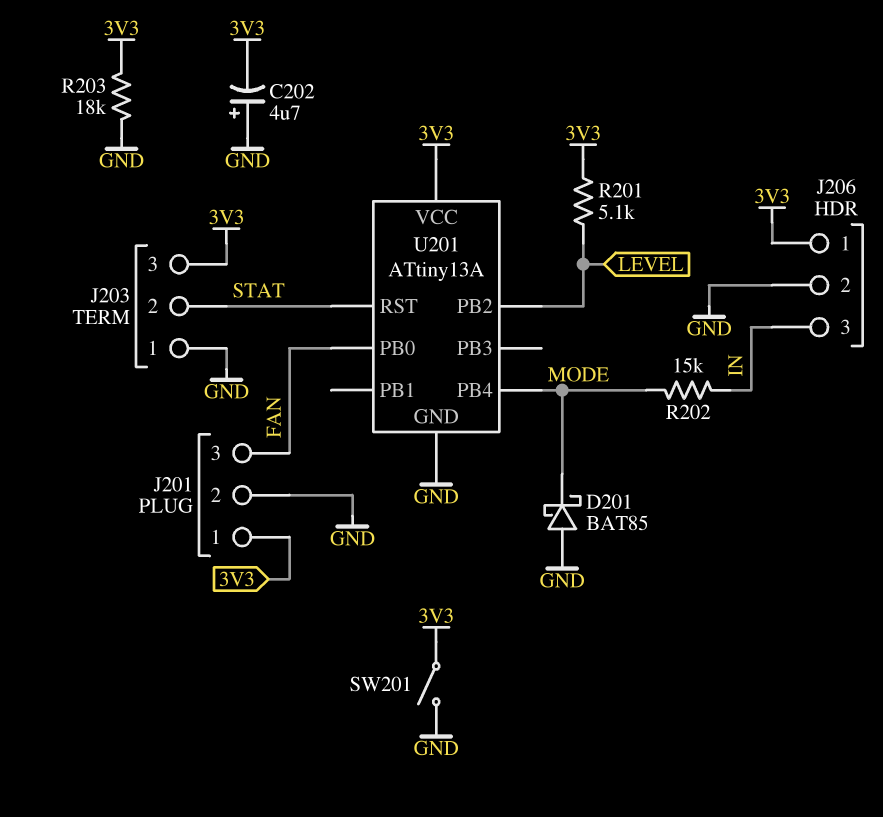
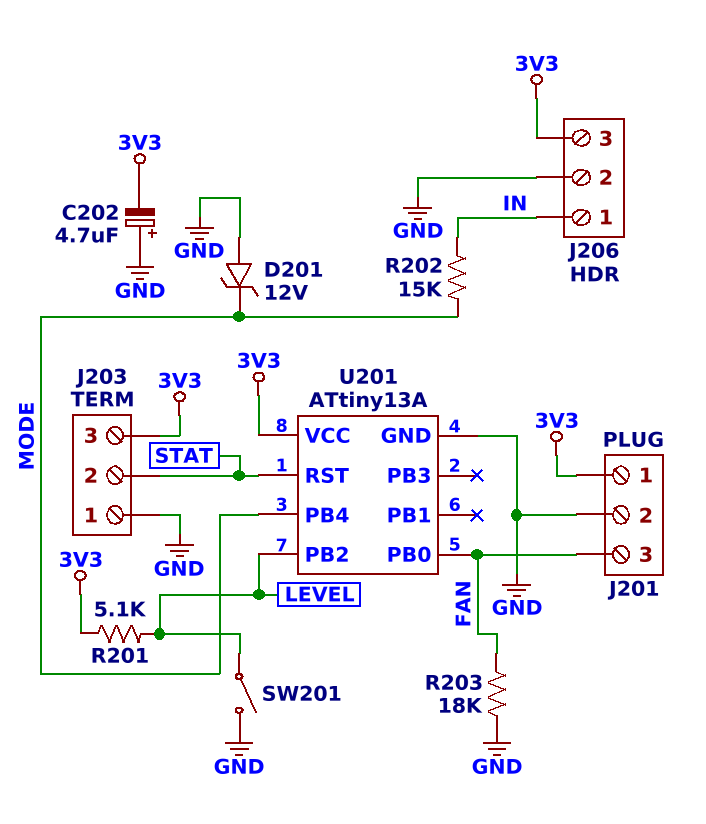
D201: schottky BAT85 (A GND, K MODE) -> zener 12V (A GND, K MODE)
J206 pin 1: 3V3 -> IN
J206 pin 3: IN -> 3V3
R203: 18k (3V3, GND) -> 18k (FAN, GND)
SW201: switch (3V3, GND) -> switch (GND, LEVEL)

